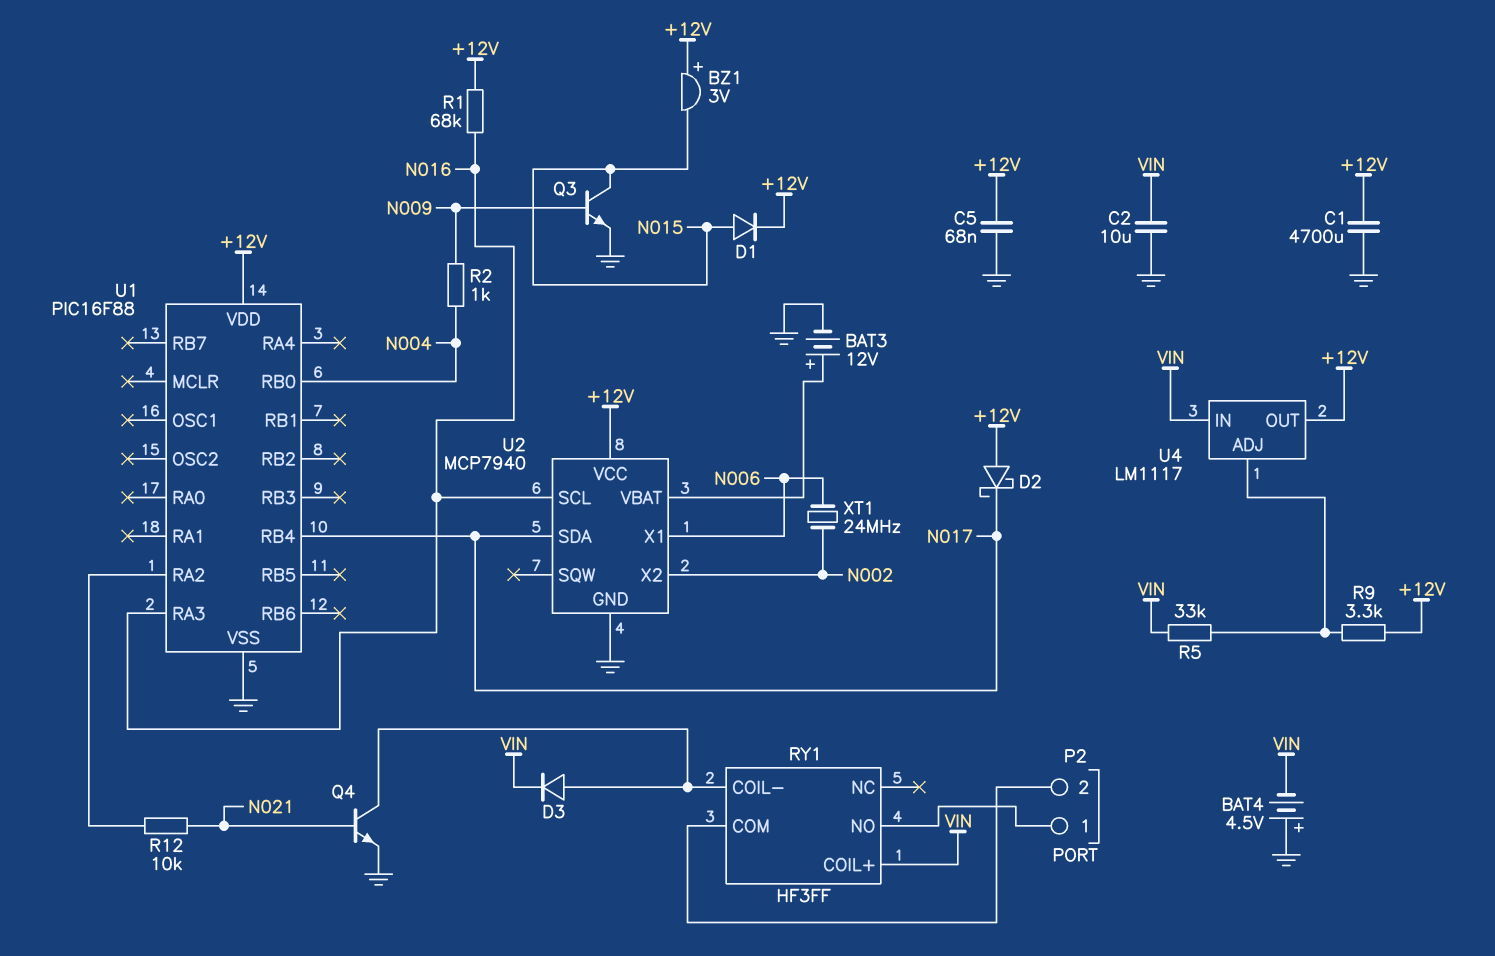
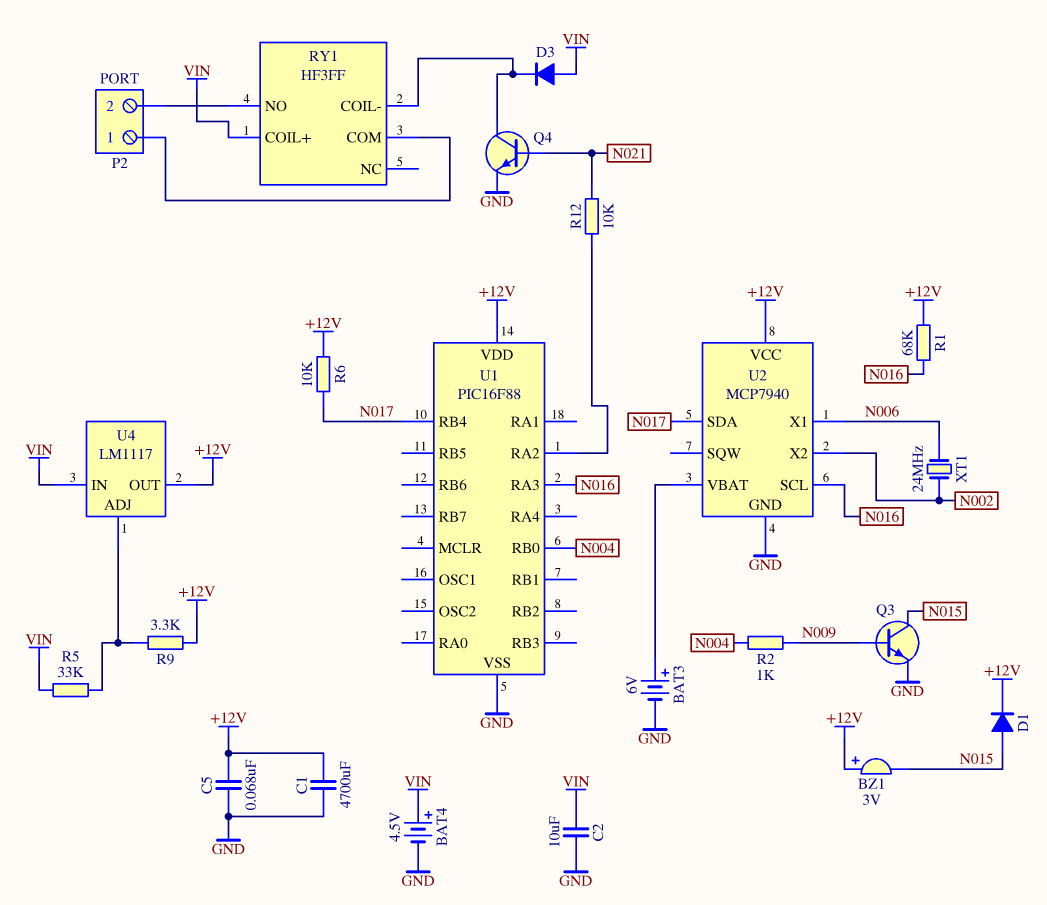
BAT3: 12V (plus U2/VBAT, minus GND) -> 6V (plus U2/VBAT, minus GND)
BAT4: 4.5V (plus GND, minus VIN) -> 4.5V (plus VIN, minus GND)
D2: schottky (A +12V, K N017) -> none
D3: diode (A RY1/COIL-, K VIN) -> diode (A VIN, K RY1/COIL-)
R6: none -> 10k (+12V, N017)
RY1 pin COM: P2/2 -> P2/1
RY1 pin NO: P2/1 -> P2/2

